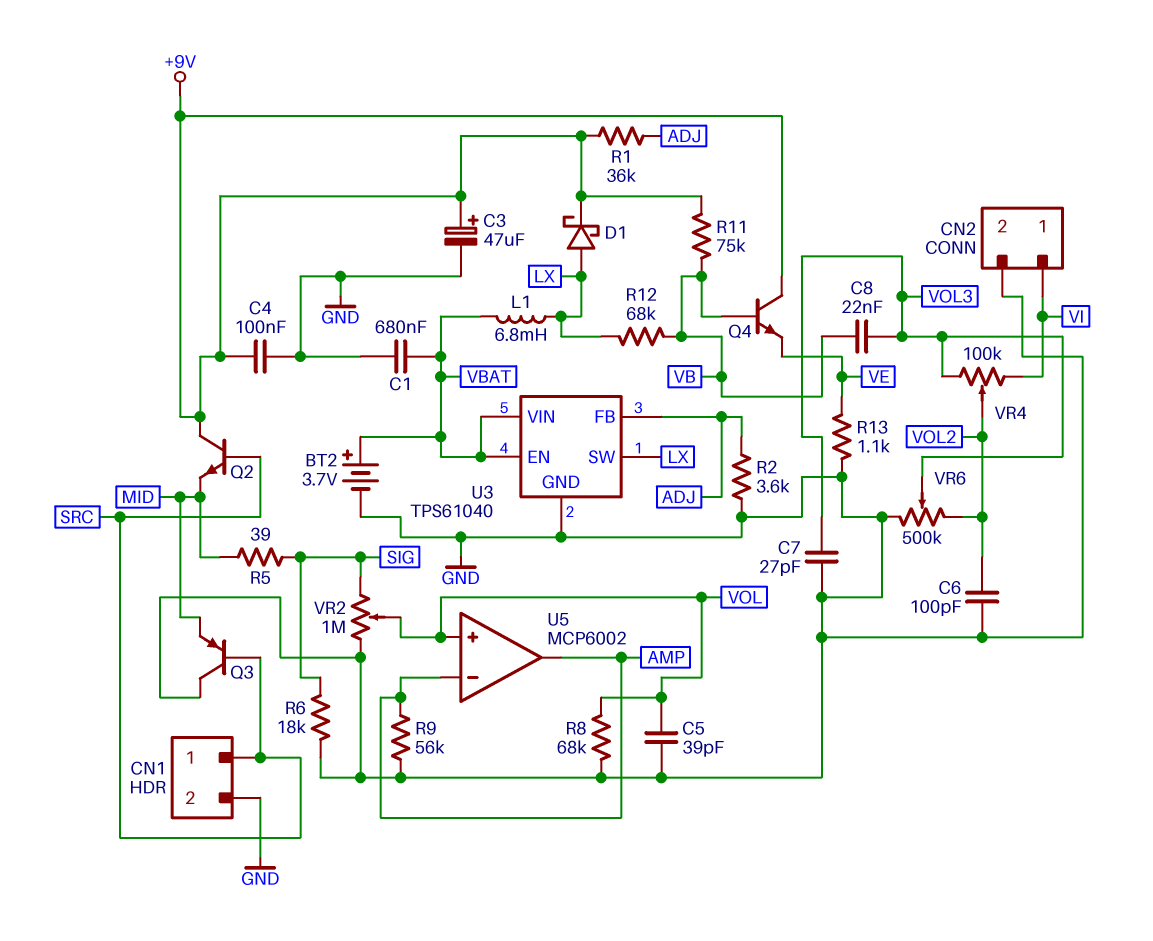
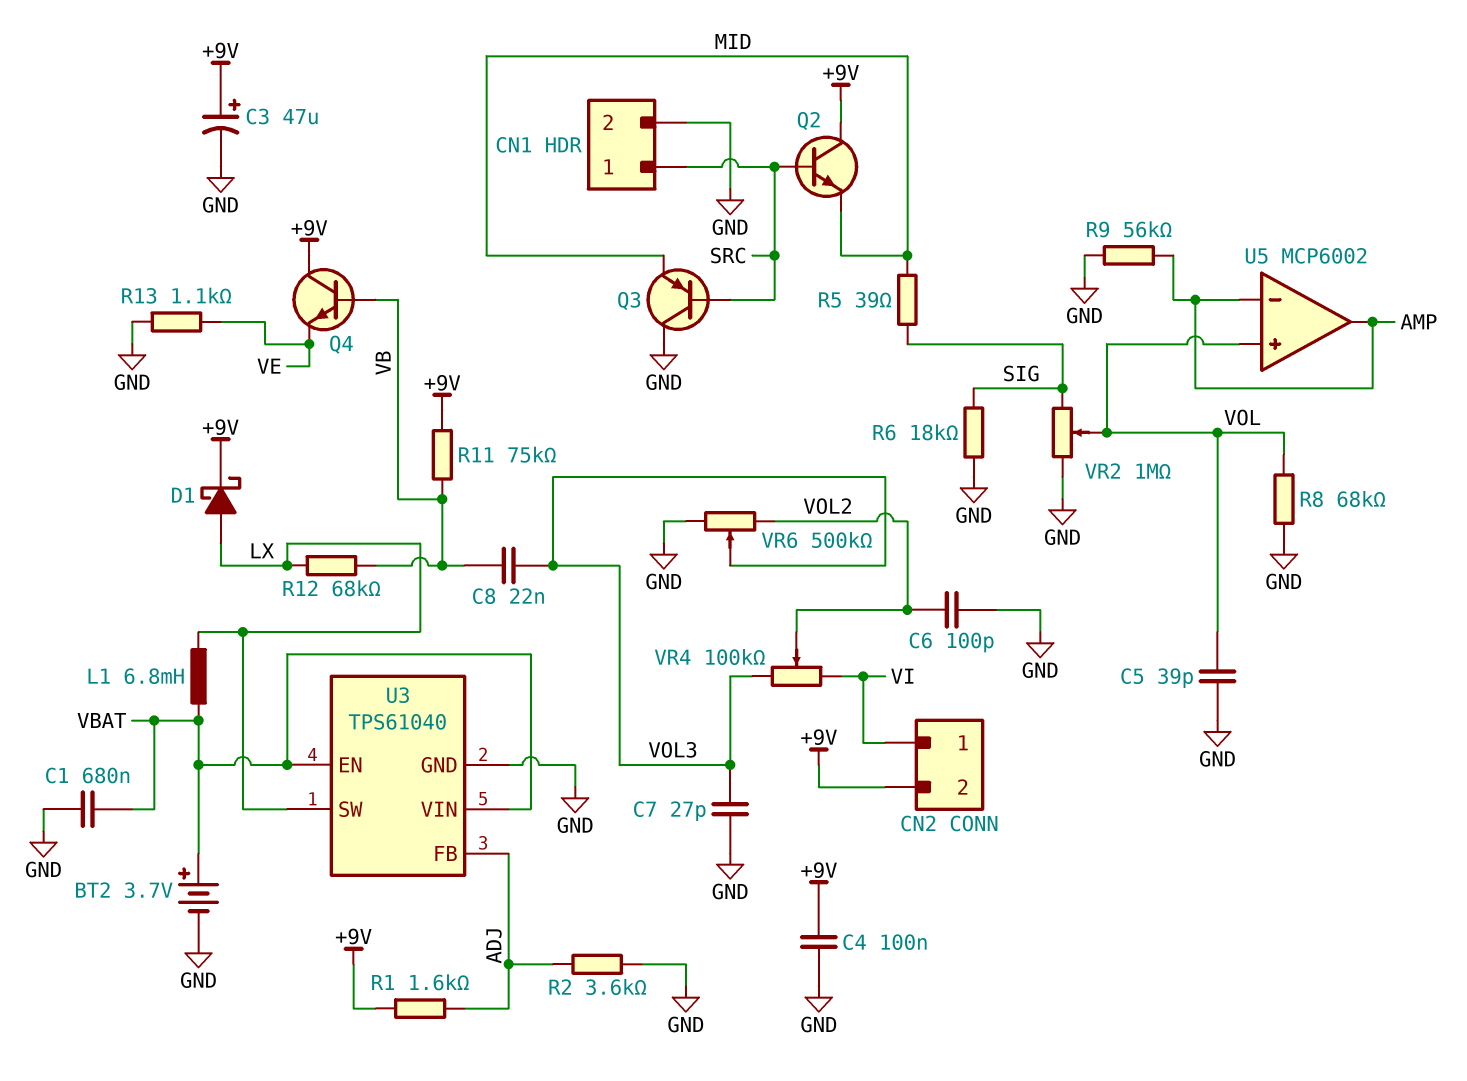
CN2 pin 2: GND -> +9V
R1: 36k (+9V, ADJ) -> 1.6k (+9V, ADJ)

